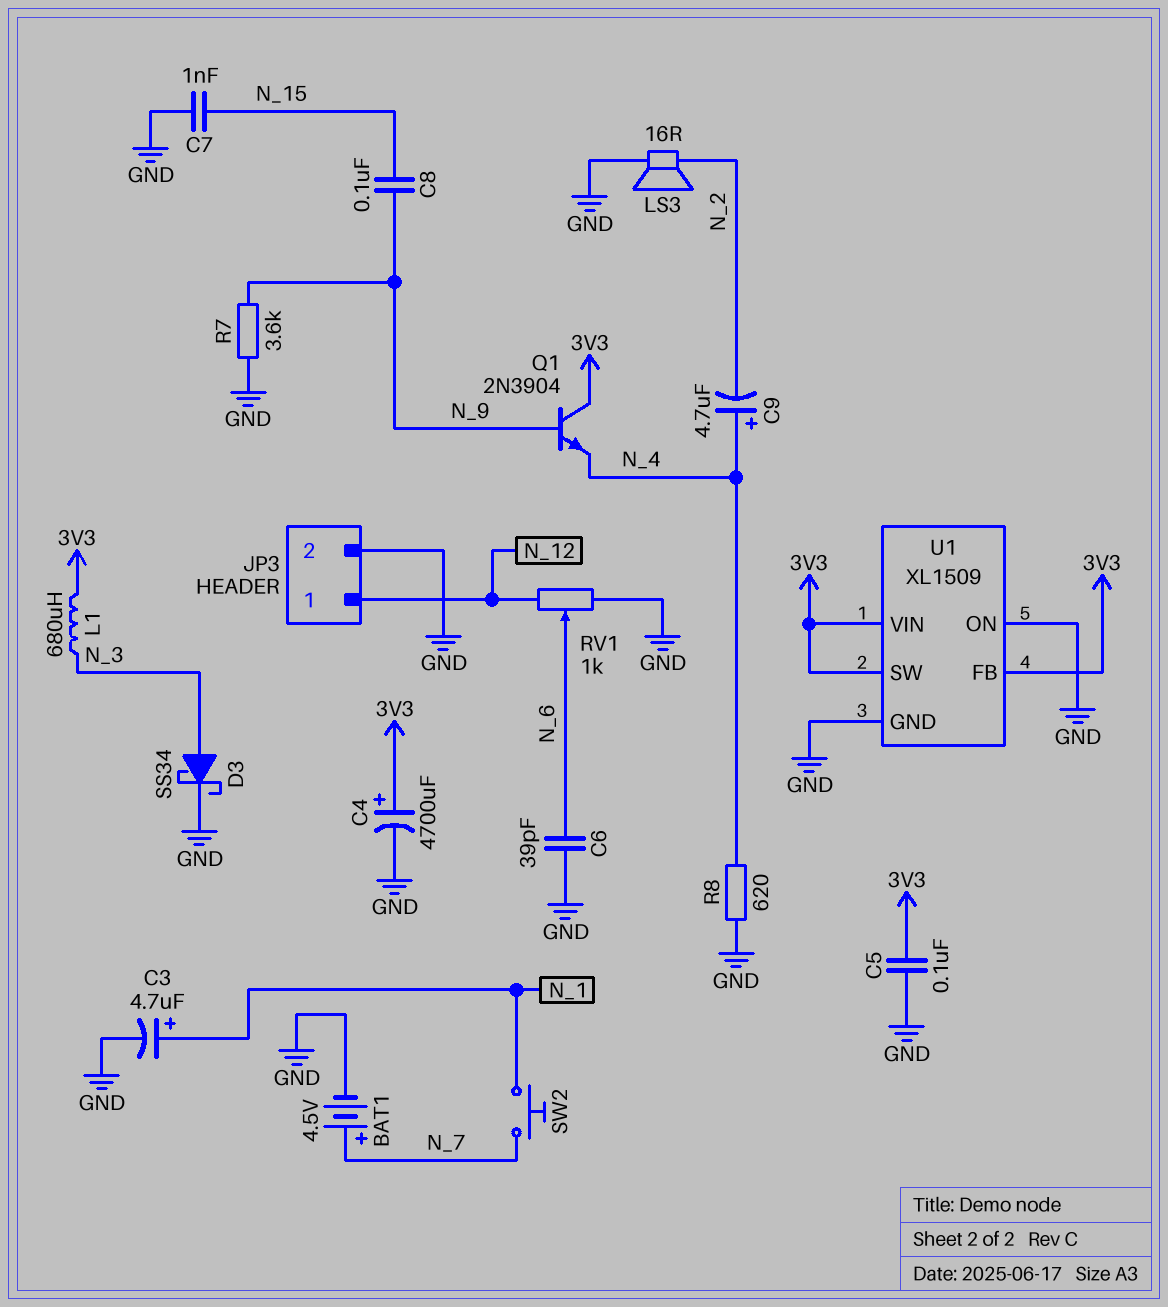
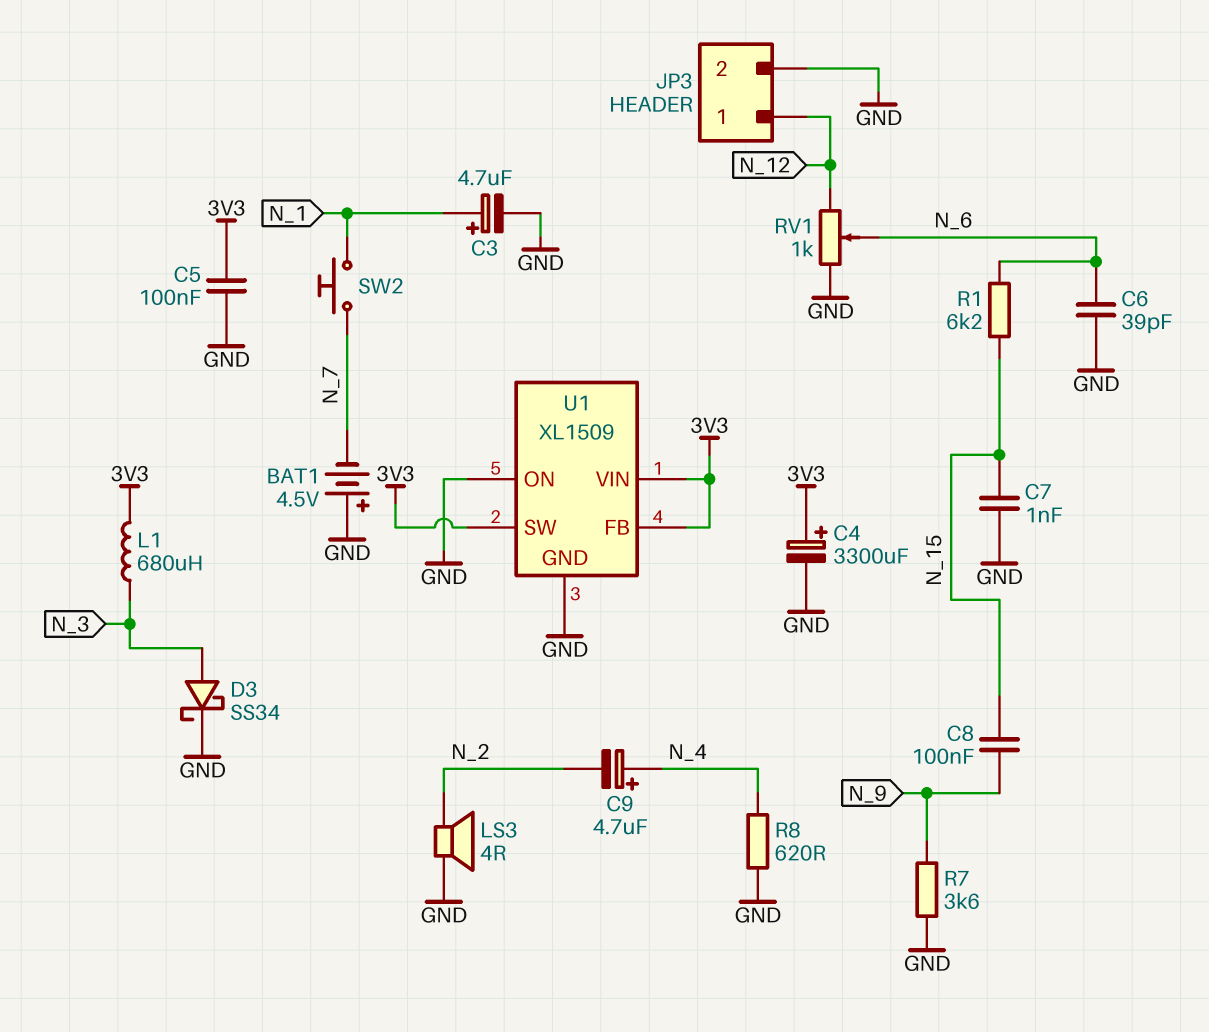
BAT1: 4.5V (plus N_7, minus GND) -> 4.5V (plus GND, minus N_7)
C4: 4700uF (plus 3V3, minus GND) -> 3300uF (plus 3V3, minus GND)
LS3: speaker 16R (GND, N_2) -> speaker 4R (GND, N_2)
Q1: NPN 2N3904 (B N_9, C 3V3, E N_4) -> none
R1: none -> 6.2k (N_6, N_15)

